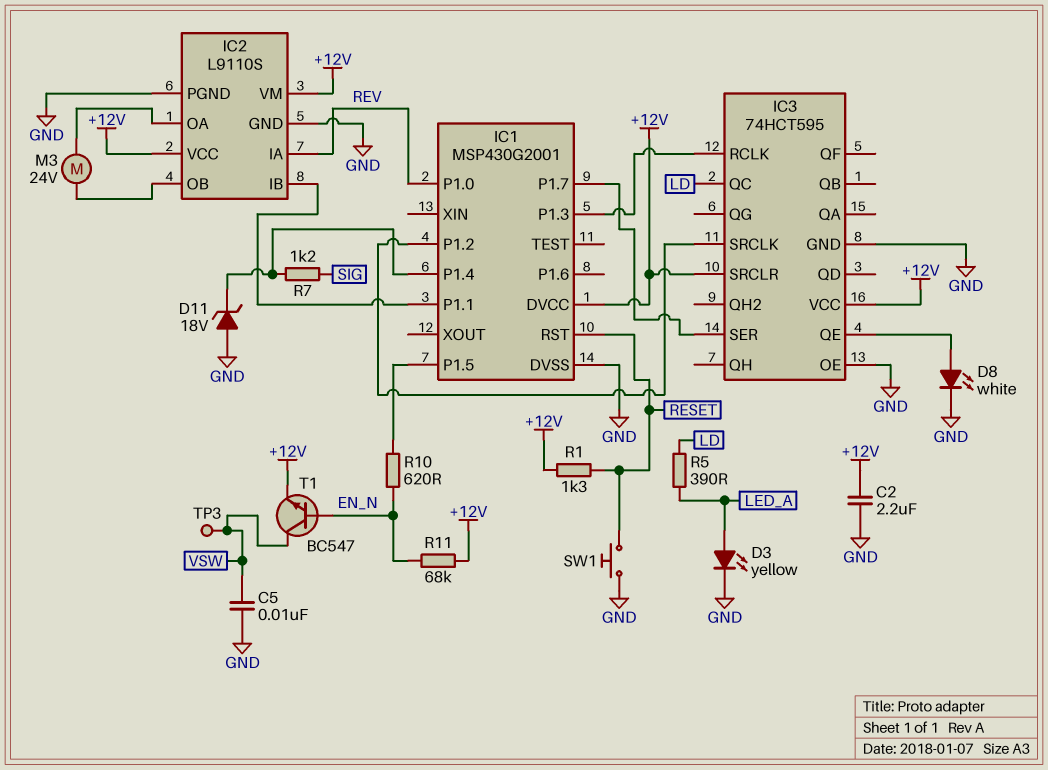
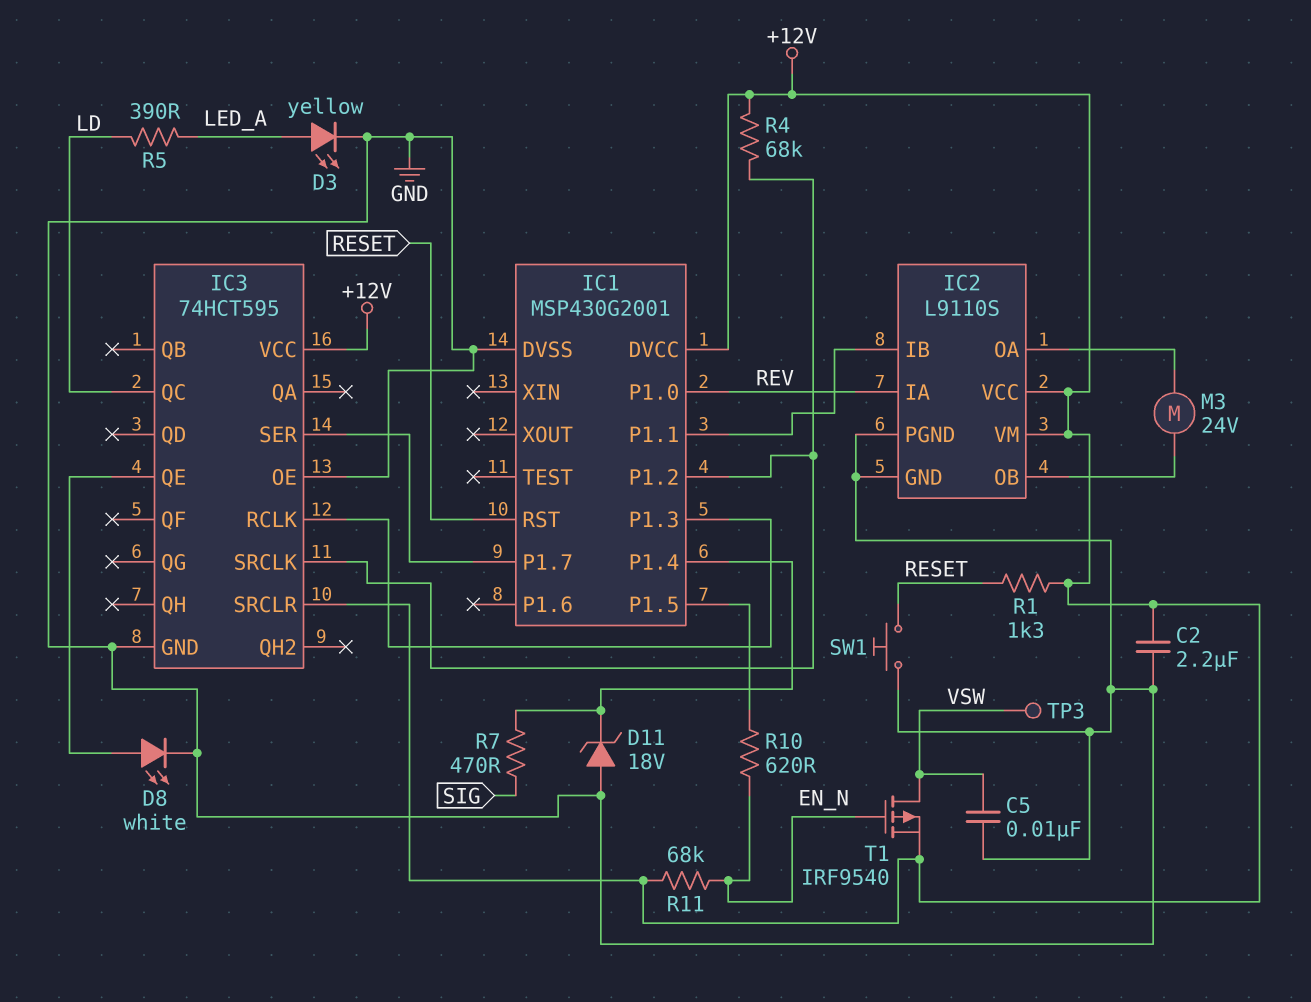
R4: none -> 68k (+12V, IC1/P1.2)
R7: 1.2k (IC1/P1.4, SIG) -> 470 (IC1/P1.4, SIG)
T1: NPN BC547 (B EN_N, C VSW, E +12V) -> PMOS IRF9540 (G EN_N, D VSW, S +12V)

